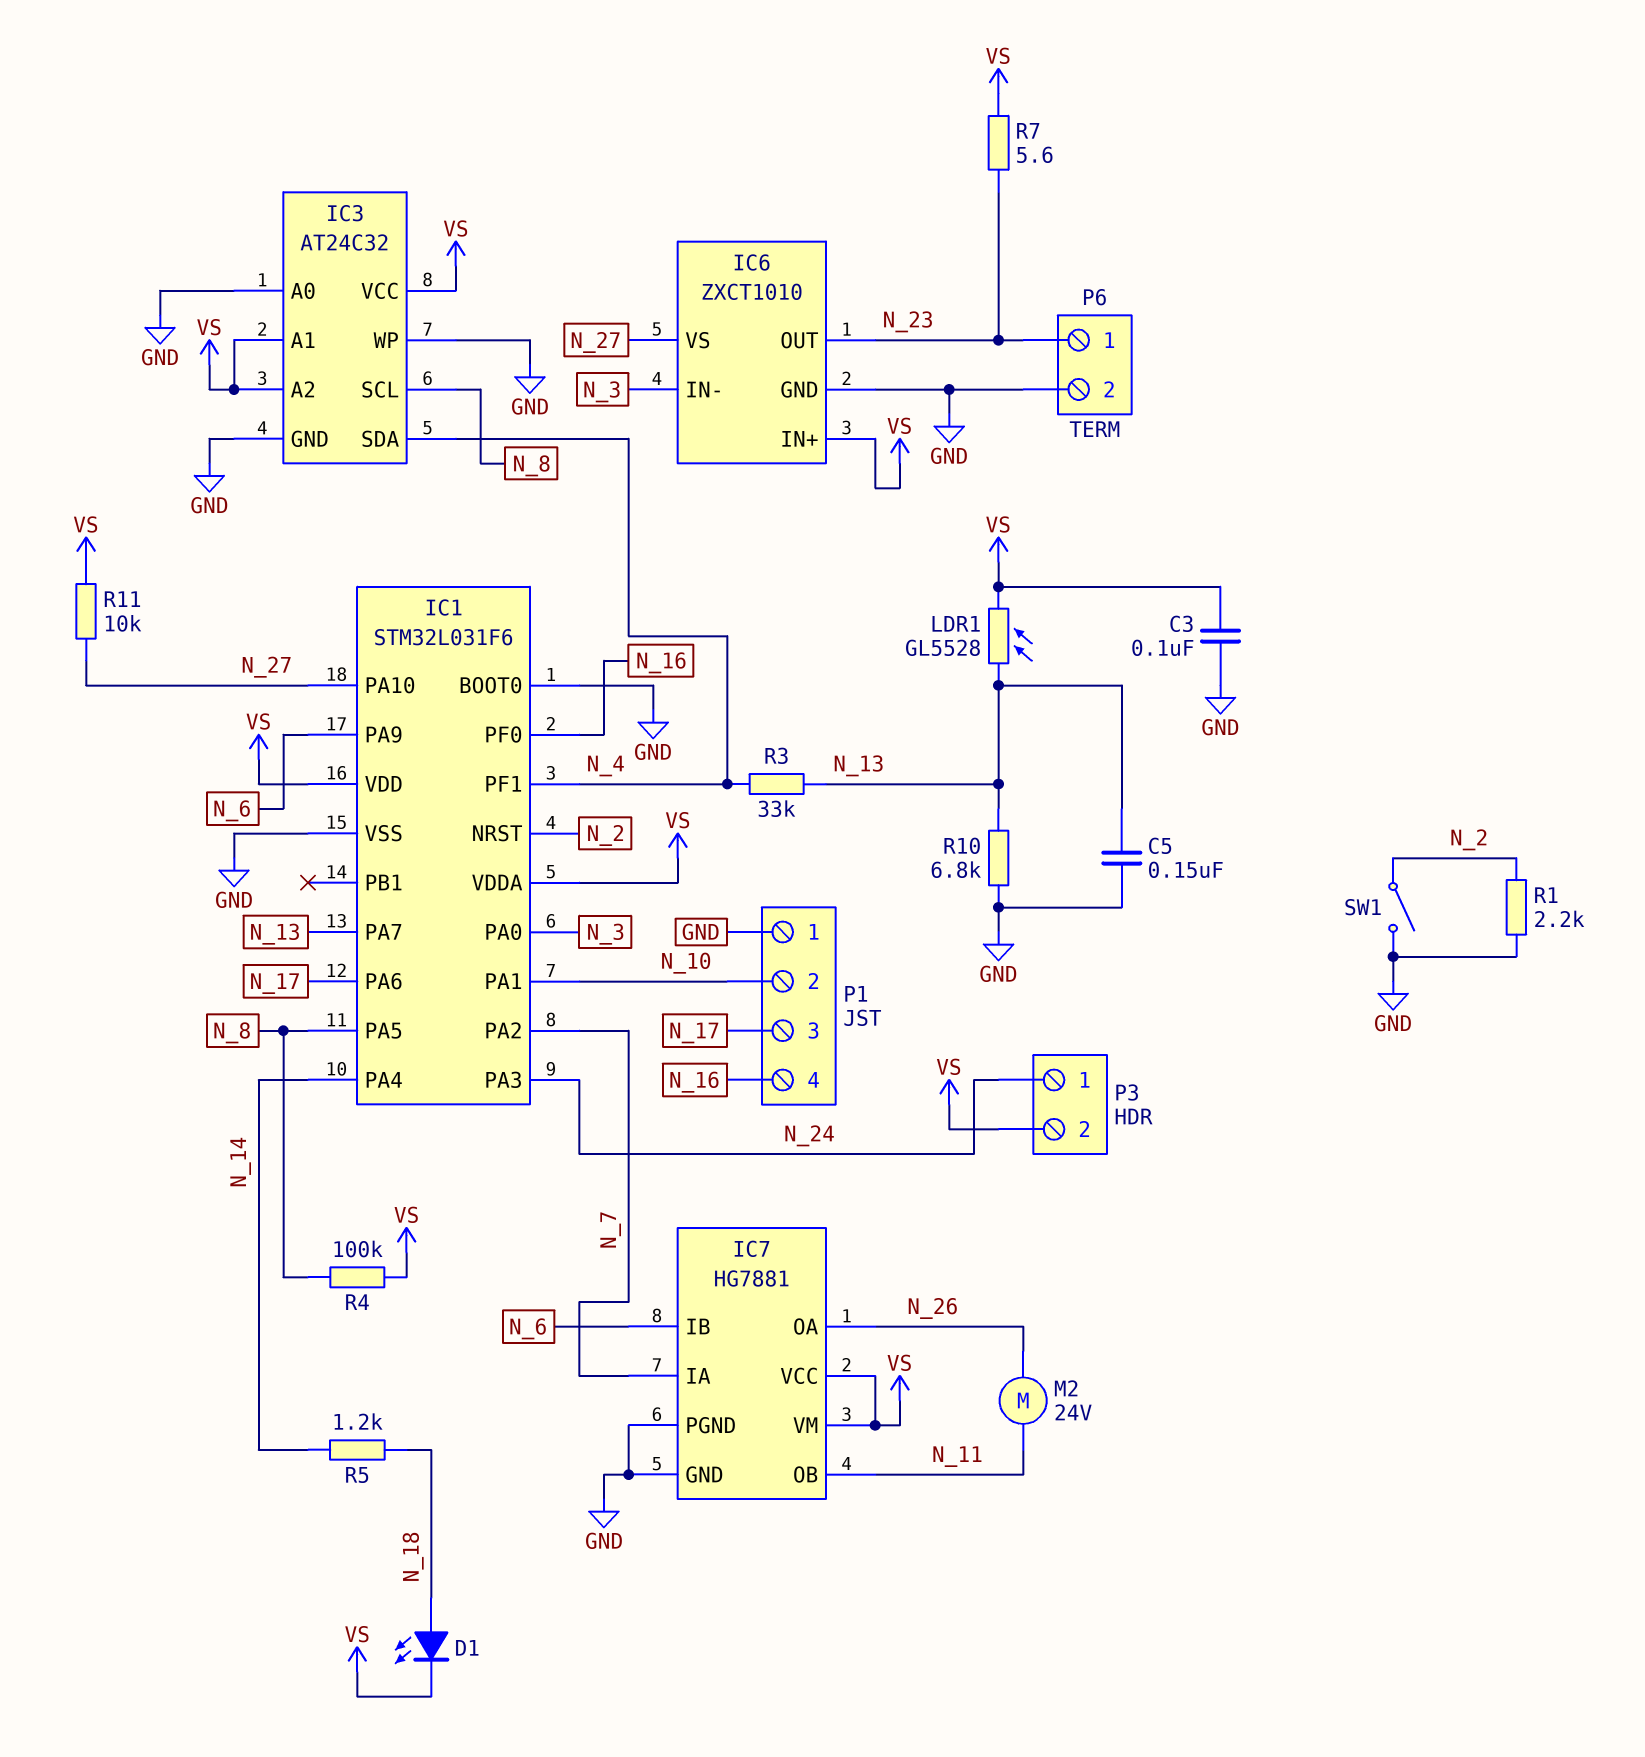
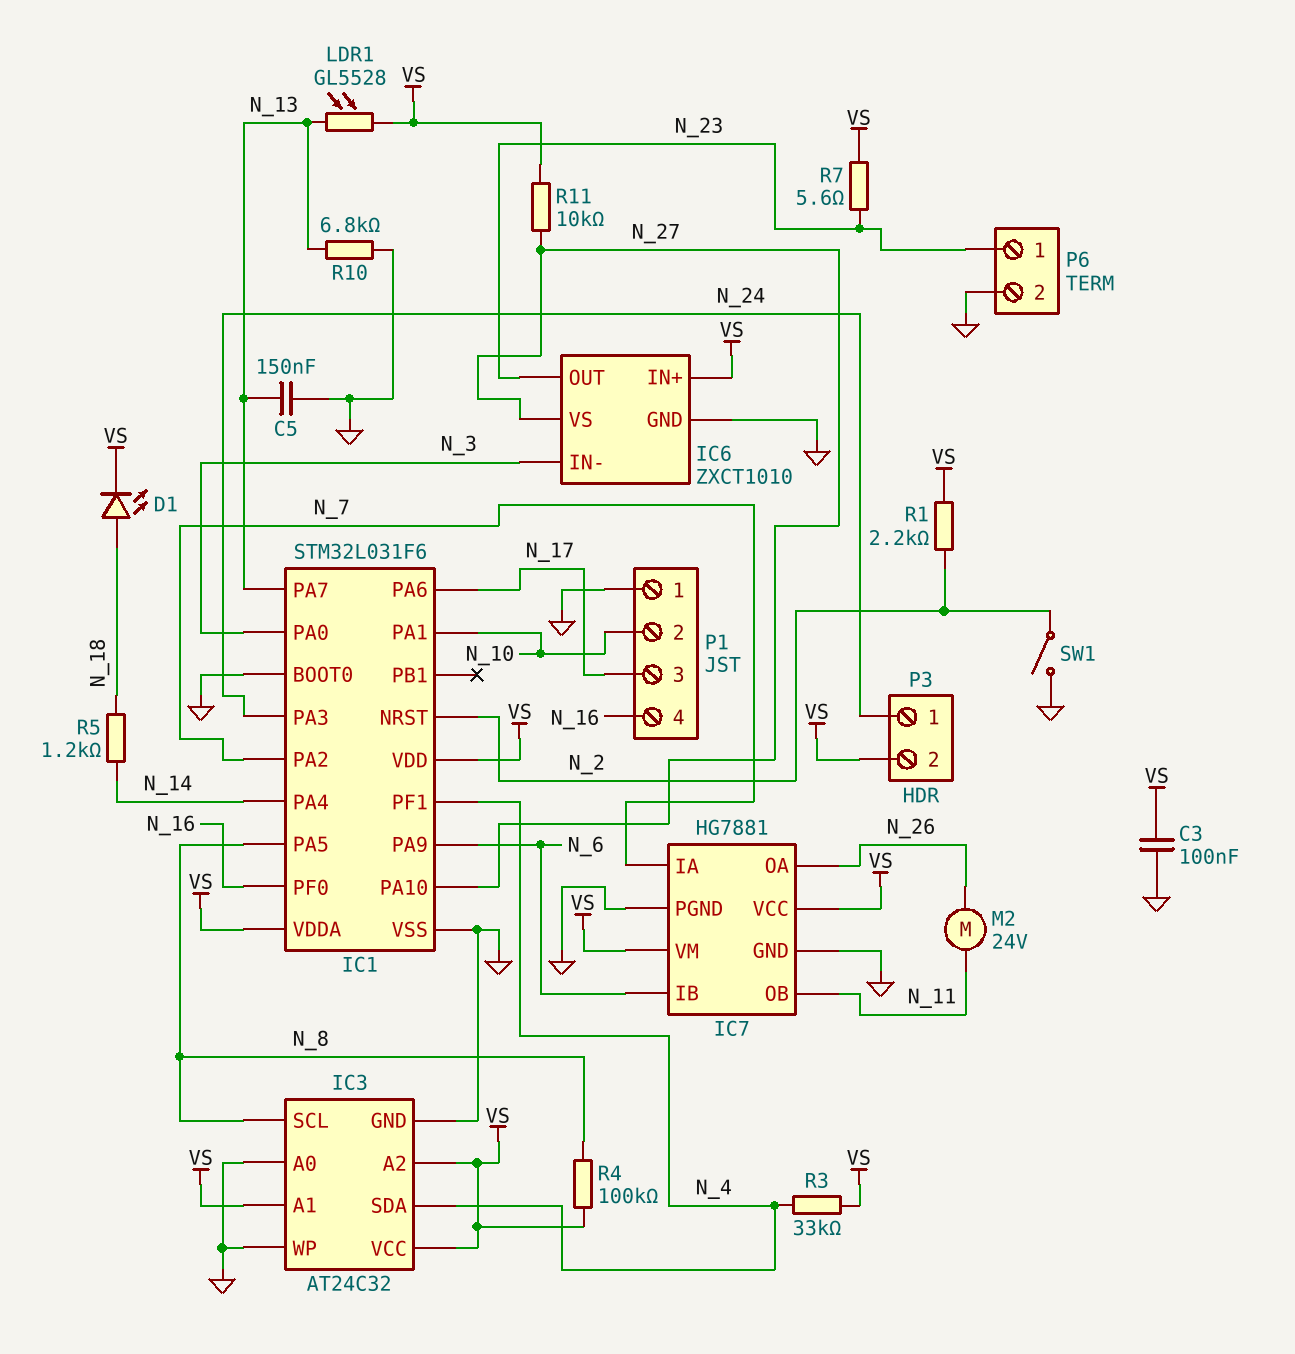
R1: 2.2k (GND, N_2) -> 2.2k (N_2, VS)
R3: 33k (N_4, N_13) -> 33k (N_4, VS)

